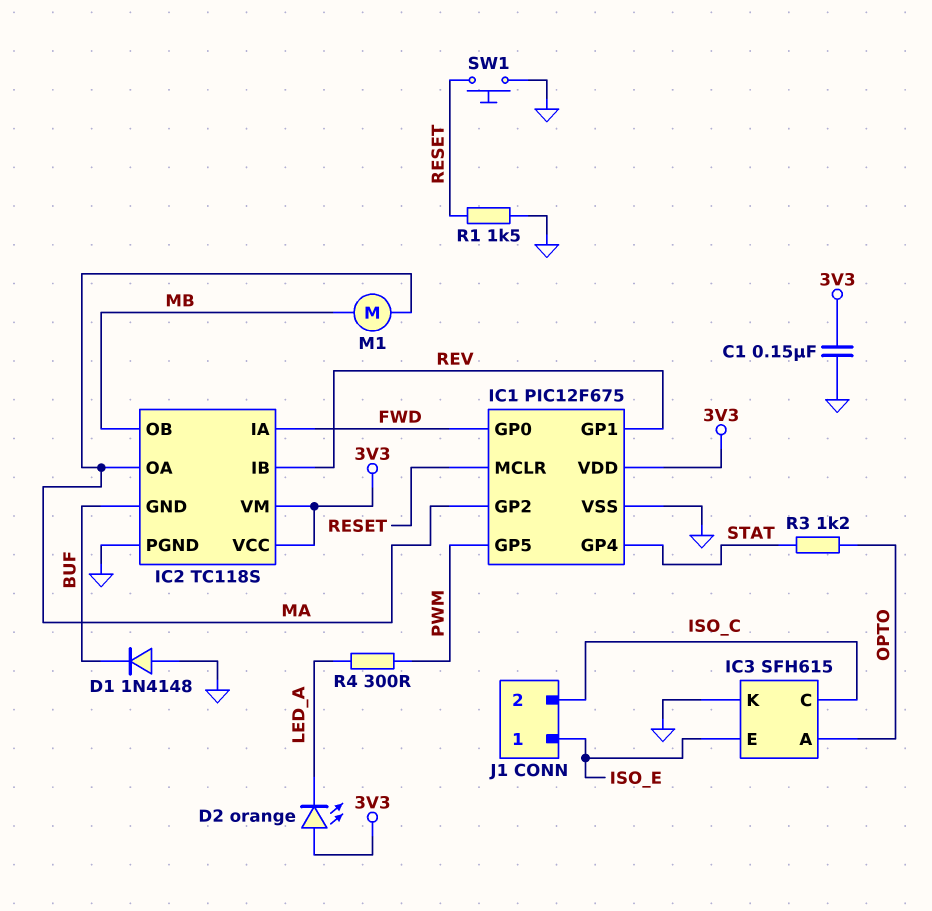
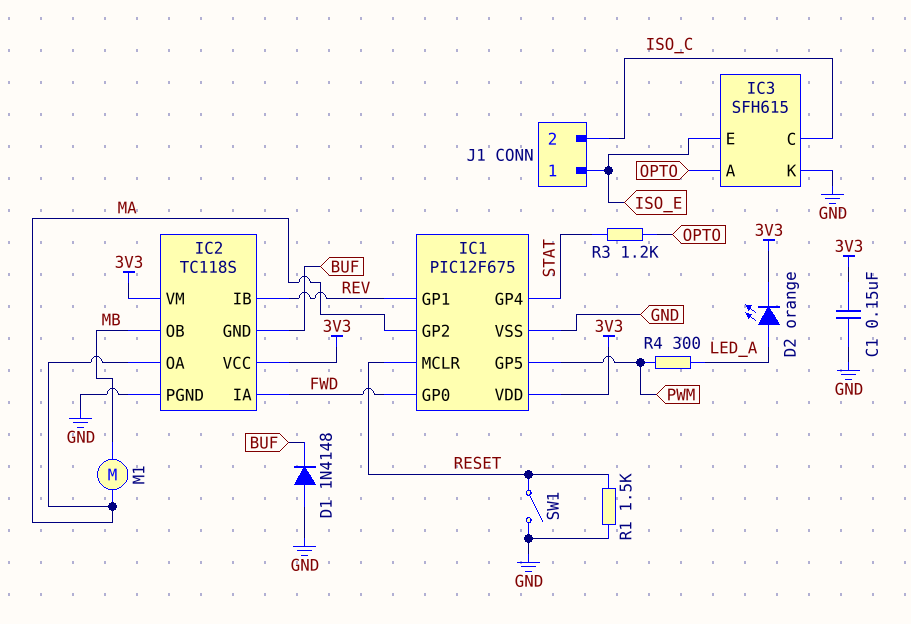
D2: LED orange (A 3V3, K LED_A) -> LED orange (A LED_A, K 3V3)
SW1: button (GND, RESET) -> switch (GND, RESET)

